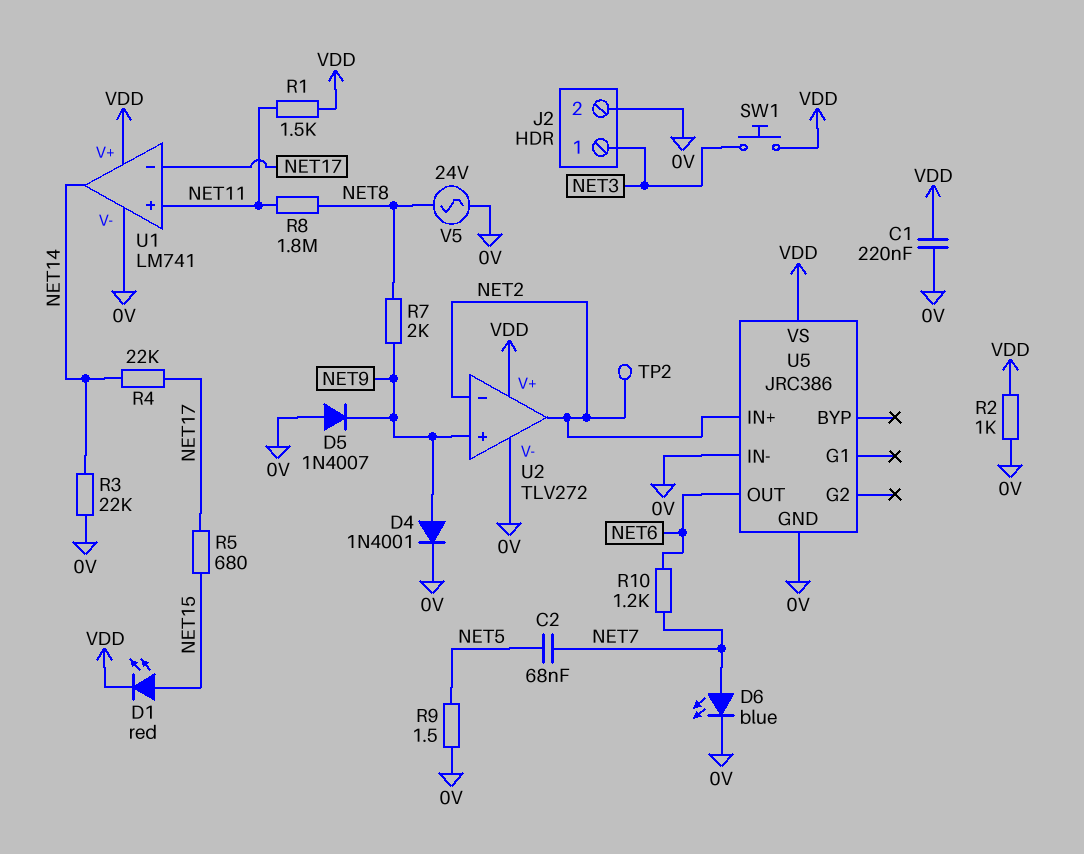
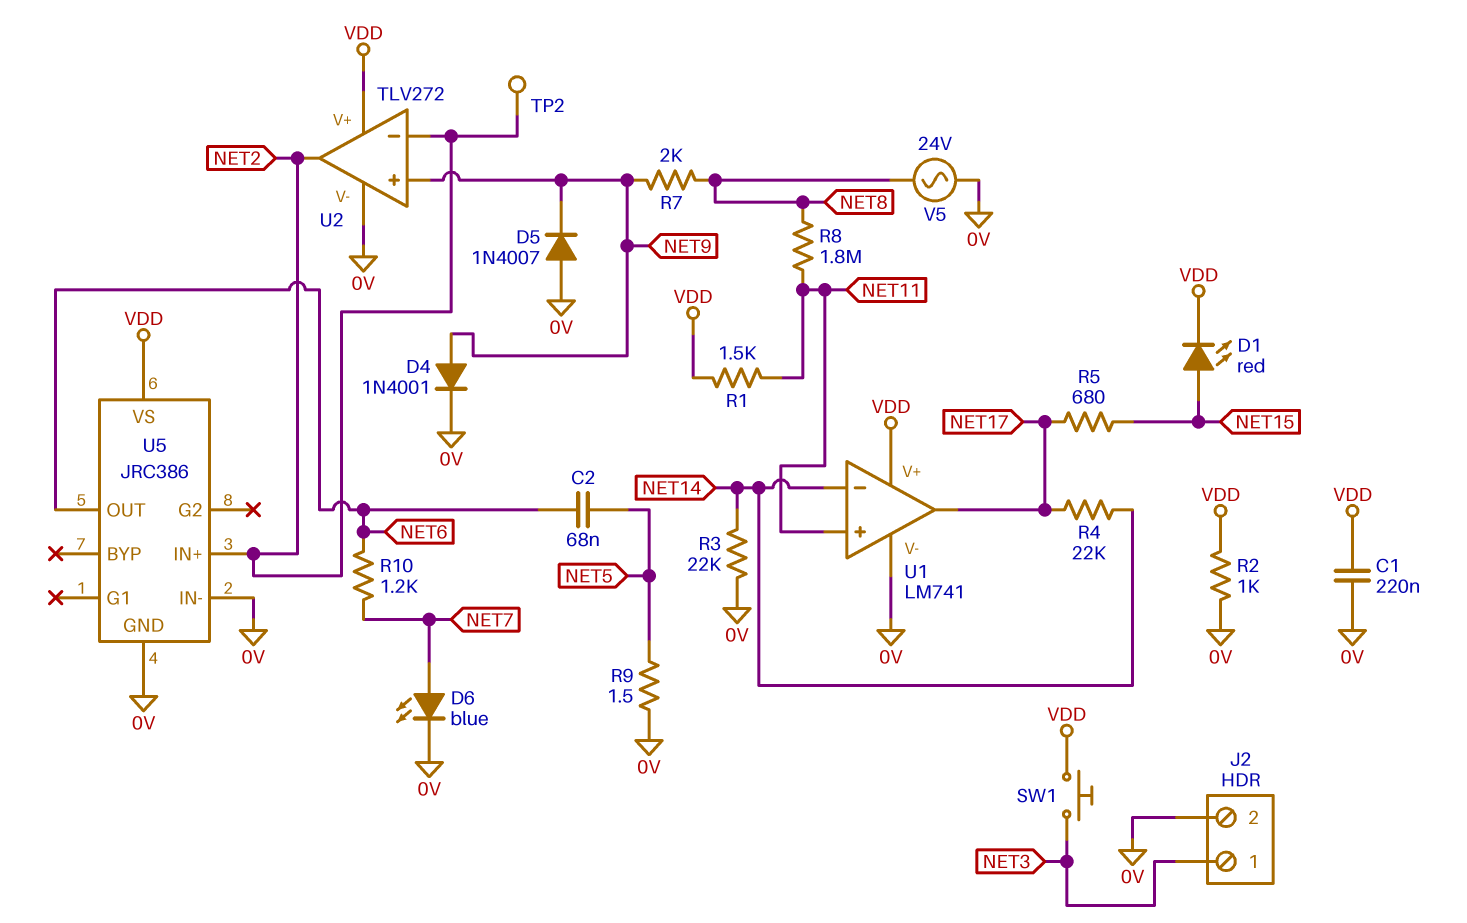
C2: 68nF (NET5, NET7) -> 68nF (NET5, NET6)
U1 pin in-: NET17 -> NET14
U1 pin out: NET14 -> NET17

